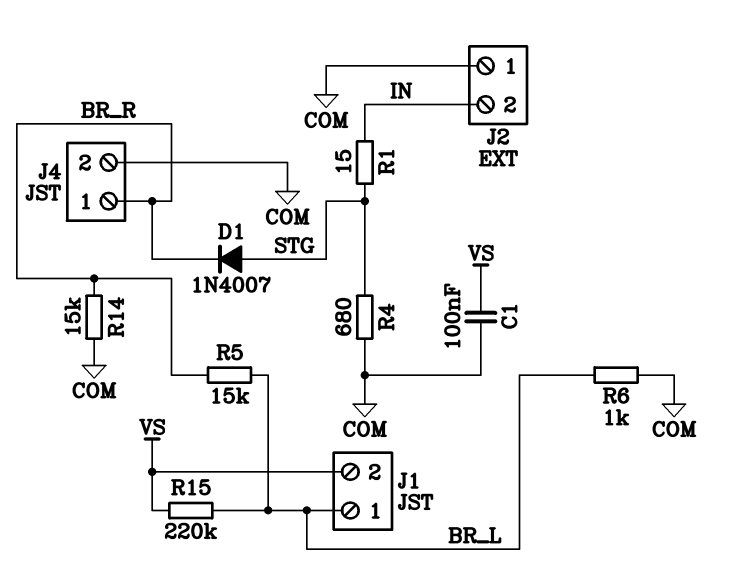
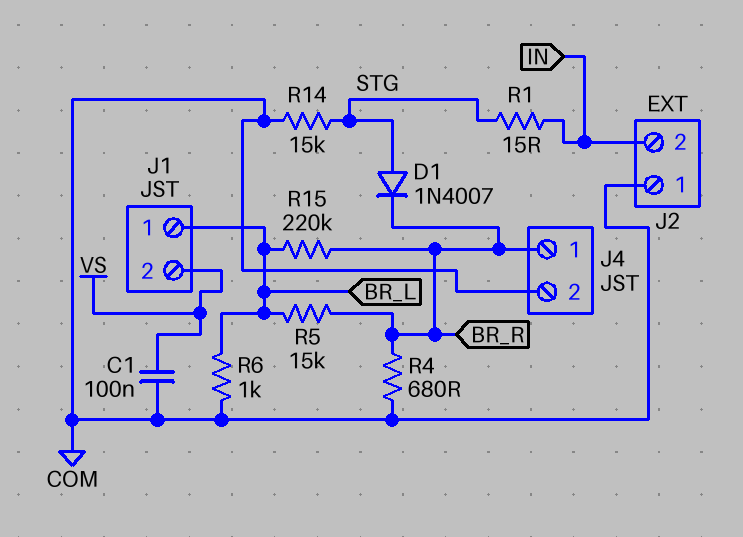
R4: 680 (COM, STG) -> 680 (BR_R, COM)
R14: 15k (BR_R, COM) -> 15k (COM, STG)
R15: 220k (BR_L, VS) -> 220k (BR_L, BR_R)

